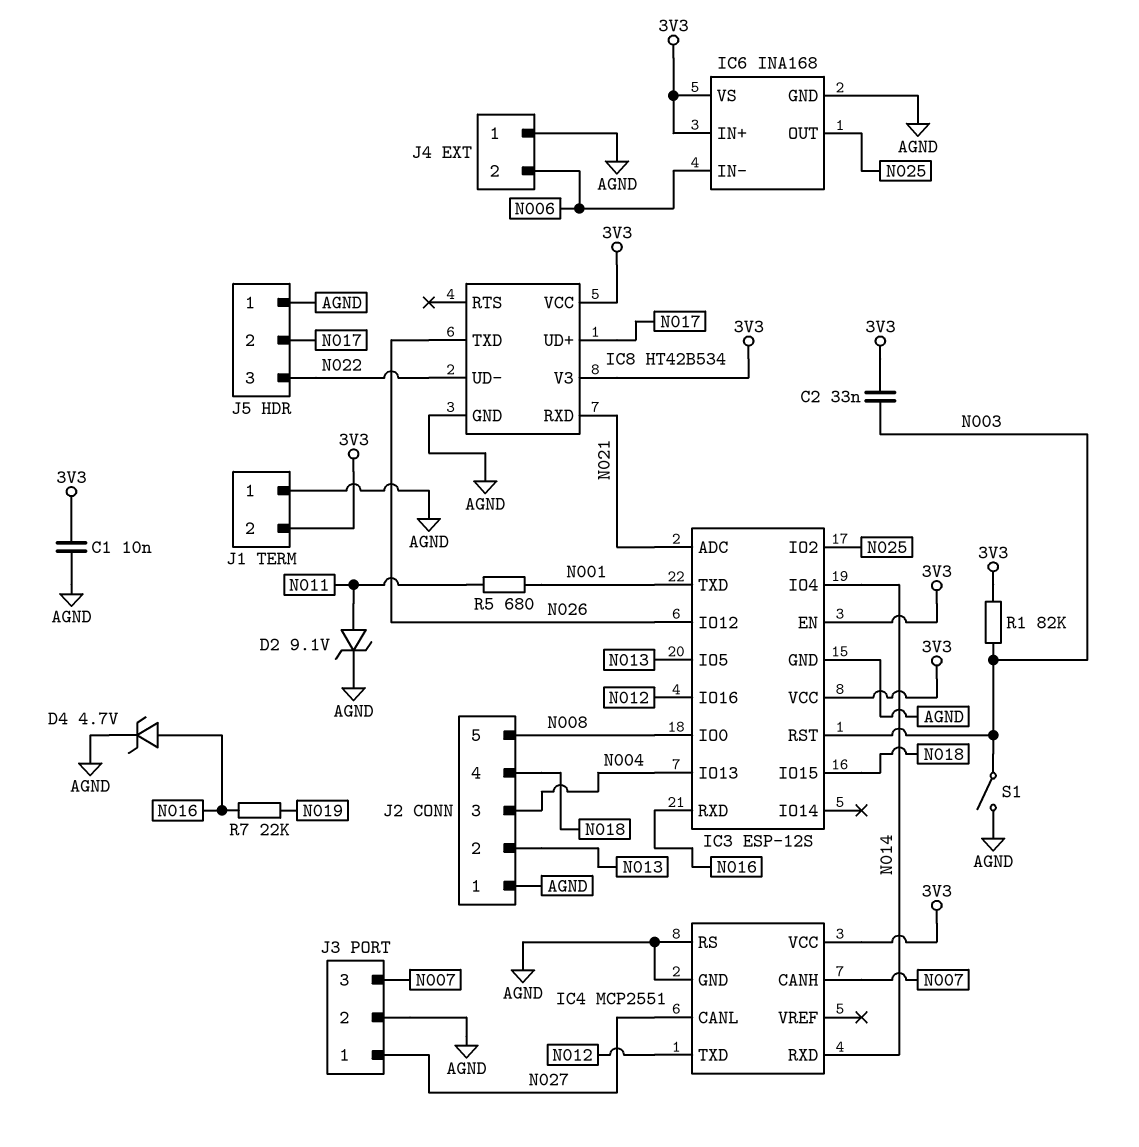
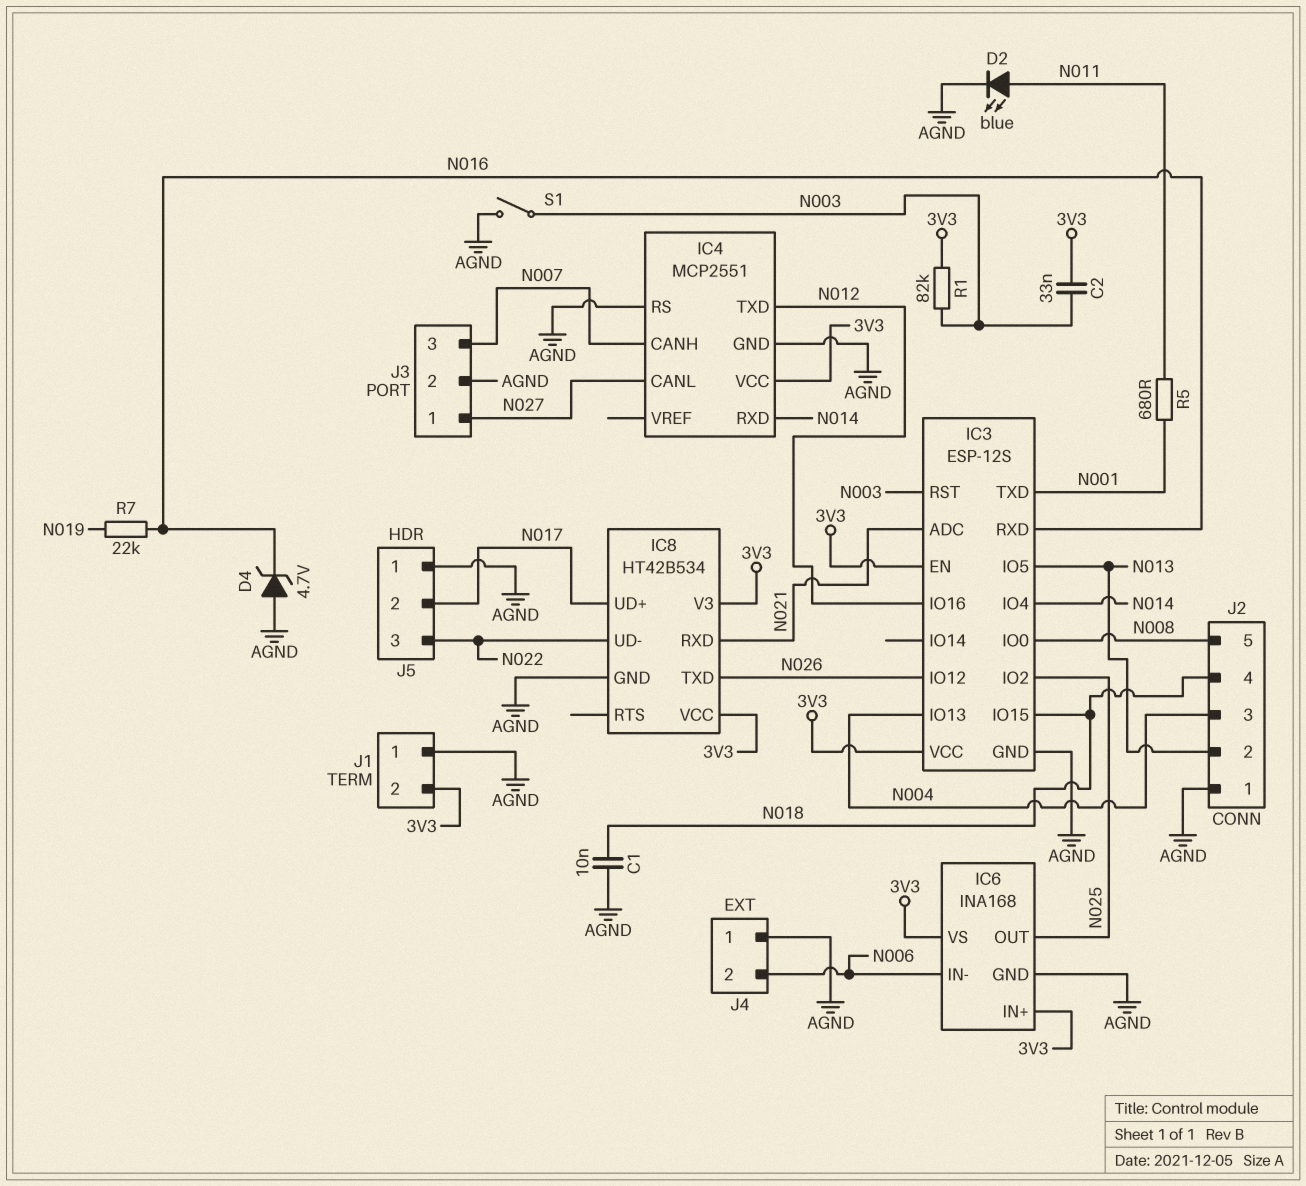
C1: 10nF (3V3, AGND) -> 10nF (AGND, N018)
D2: zener 9.1V (A N011, K AGND) -> LED blue (A N011, K AGND)
D4: zener 4.7V (A N016, K AGND) -> zener 4.7V (A AGND, K N016)

